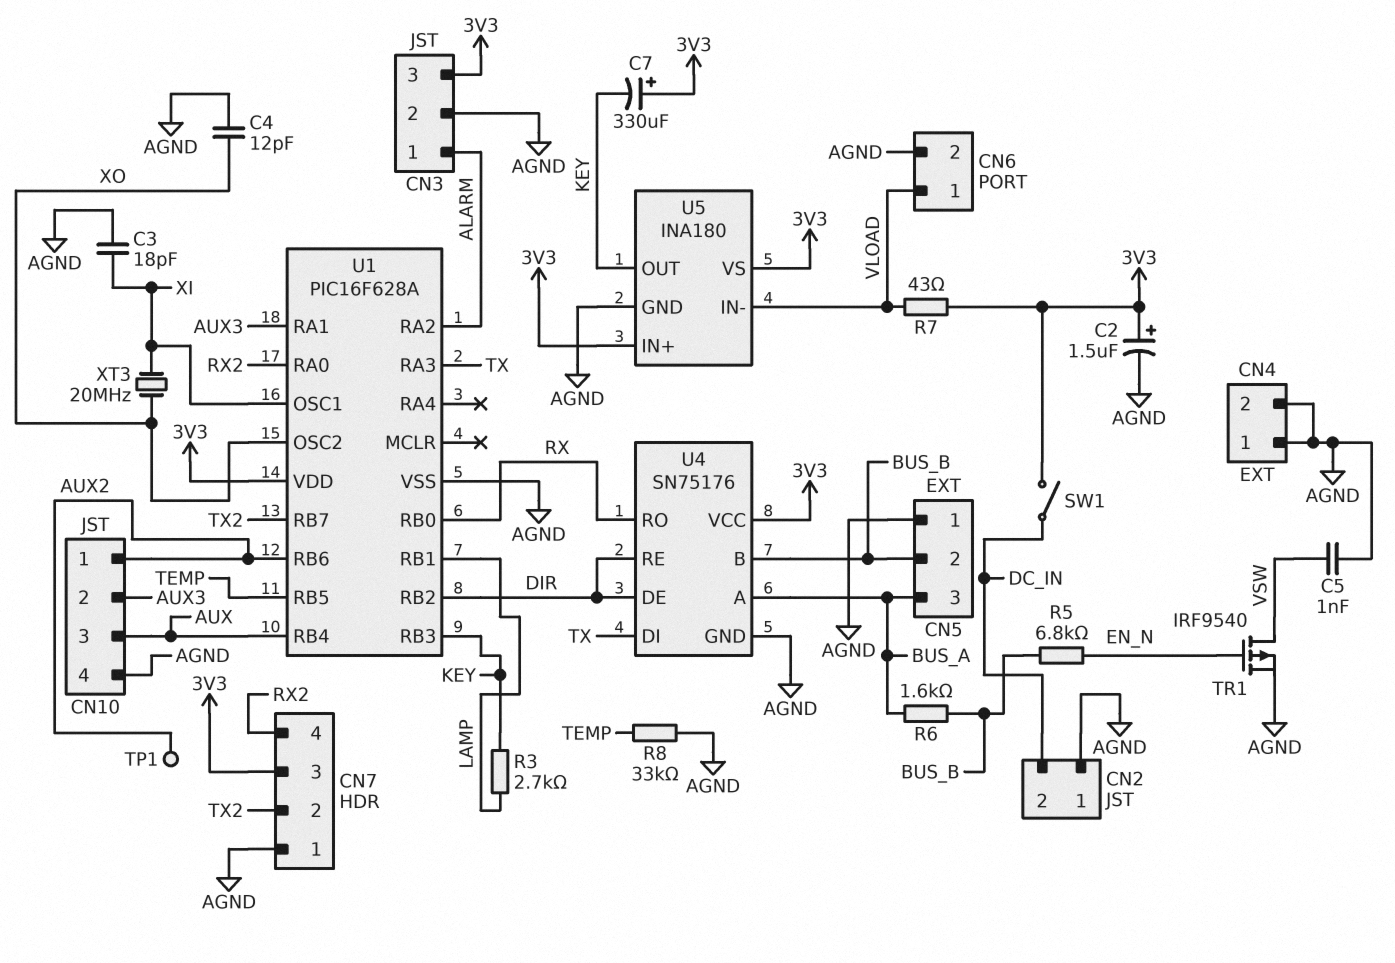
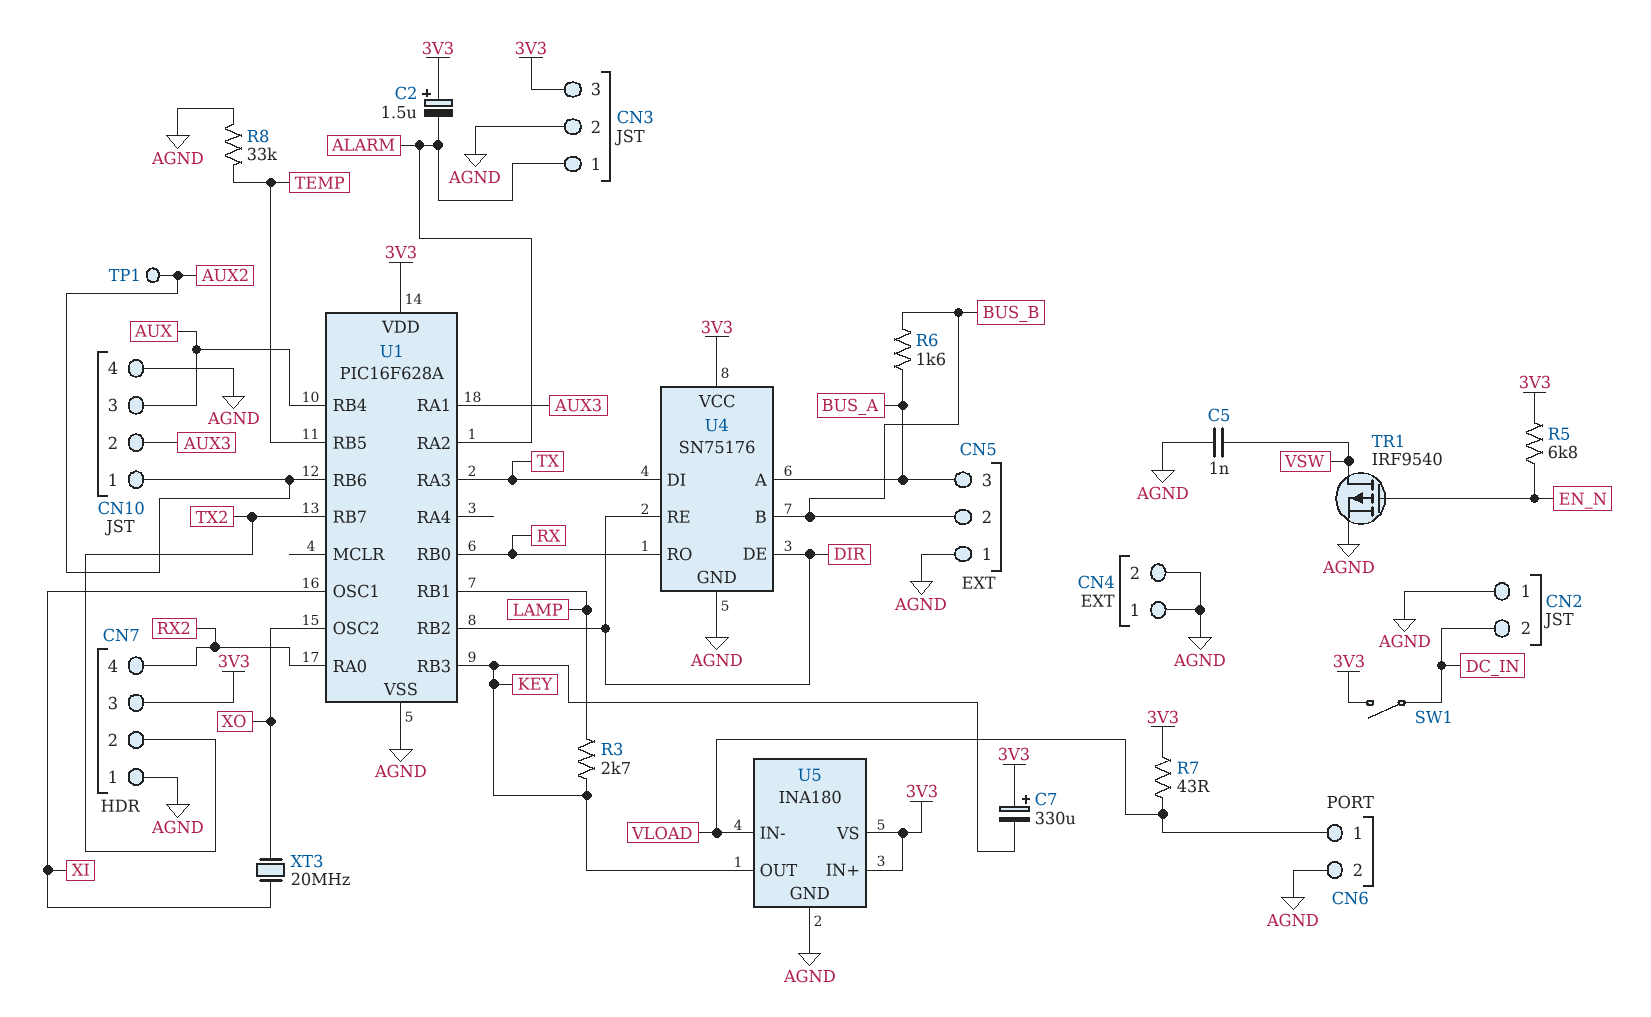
C2: 1.5uF (plus 3V3, minus AGND) -> 1.5uF (plus 3V3, minus ALARM)
C3: 18pF (AGND, XI) -> none
C4: 12pF (AGND, XO) -> none
R5: 6.8k (BUS_B, EN_N) -> 6.8k (3V3, EN_N)

